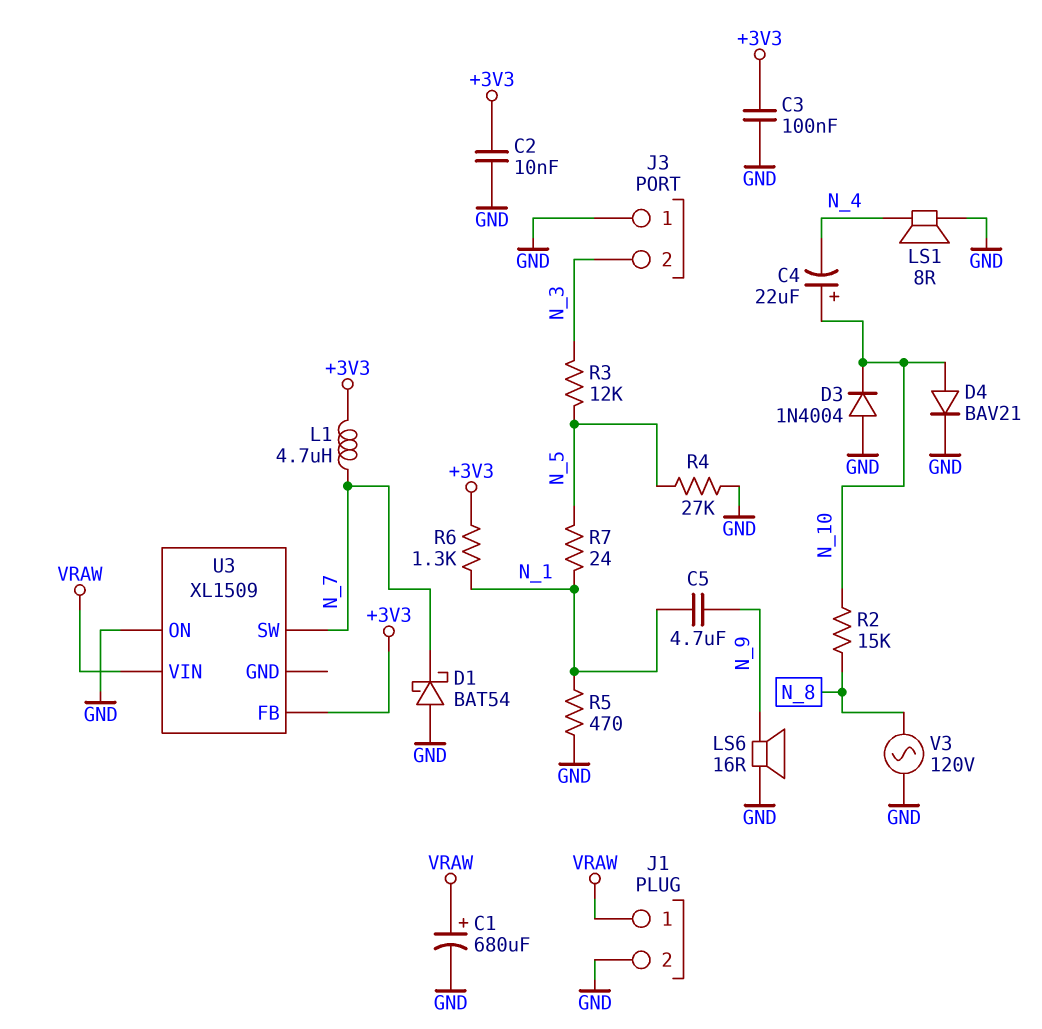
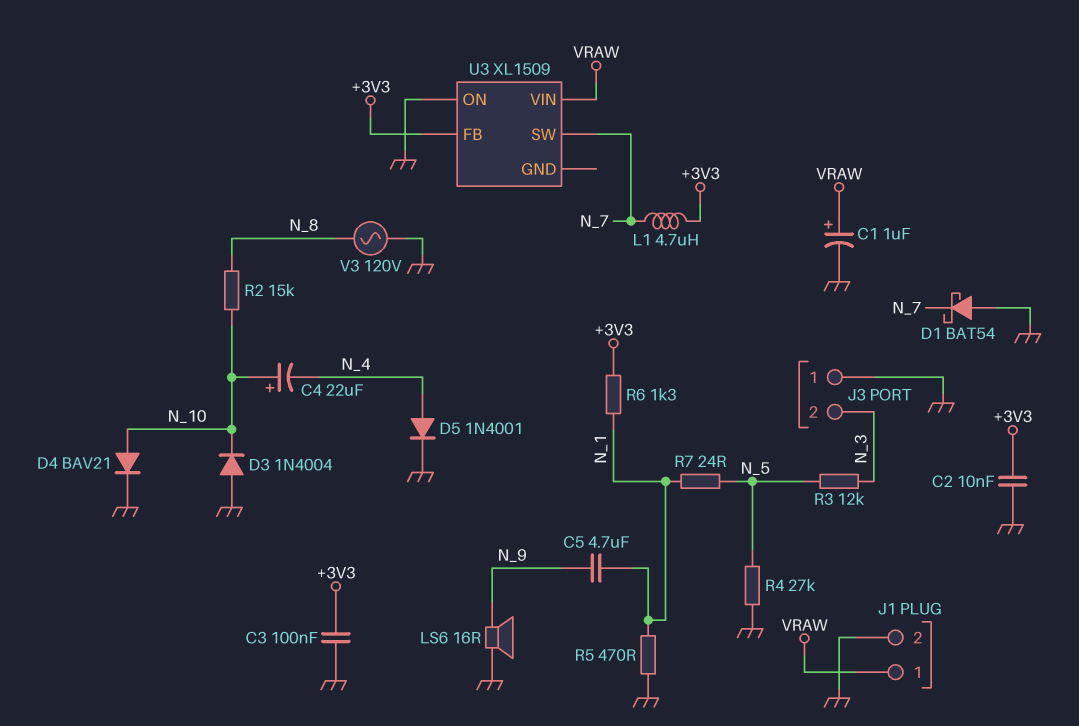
C1: 680uF (plus VRAW, minus GND) -> 1uF (plus VRAW, minus GND)
D5: none -> diode 1N4001 (A N_4, K GND)
LS1: speaker 8R (GND, N_4) -> none

